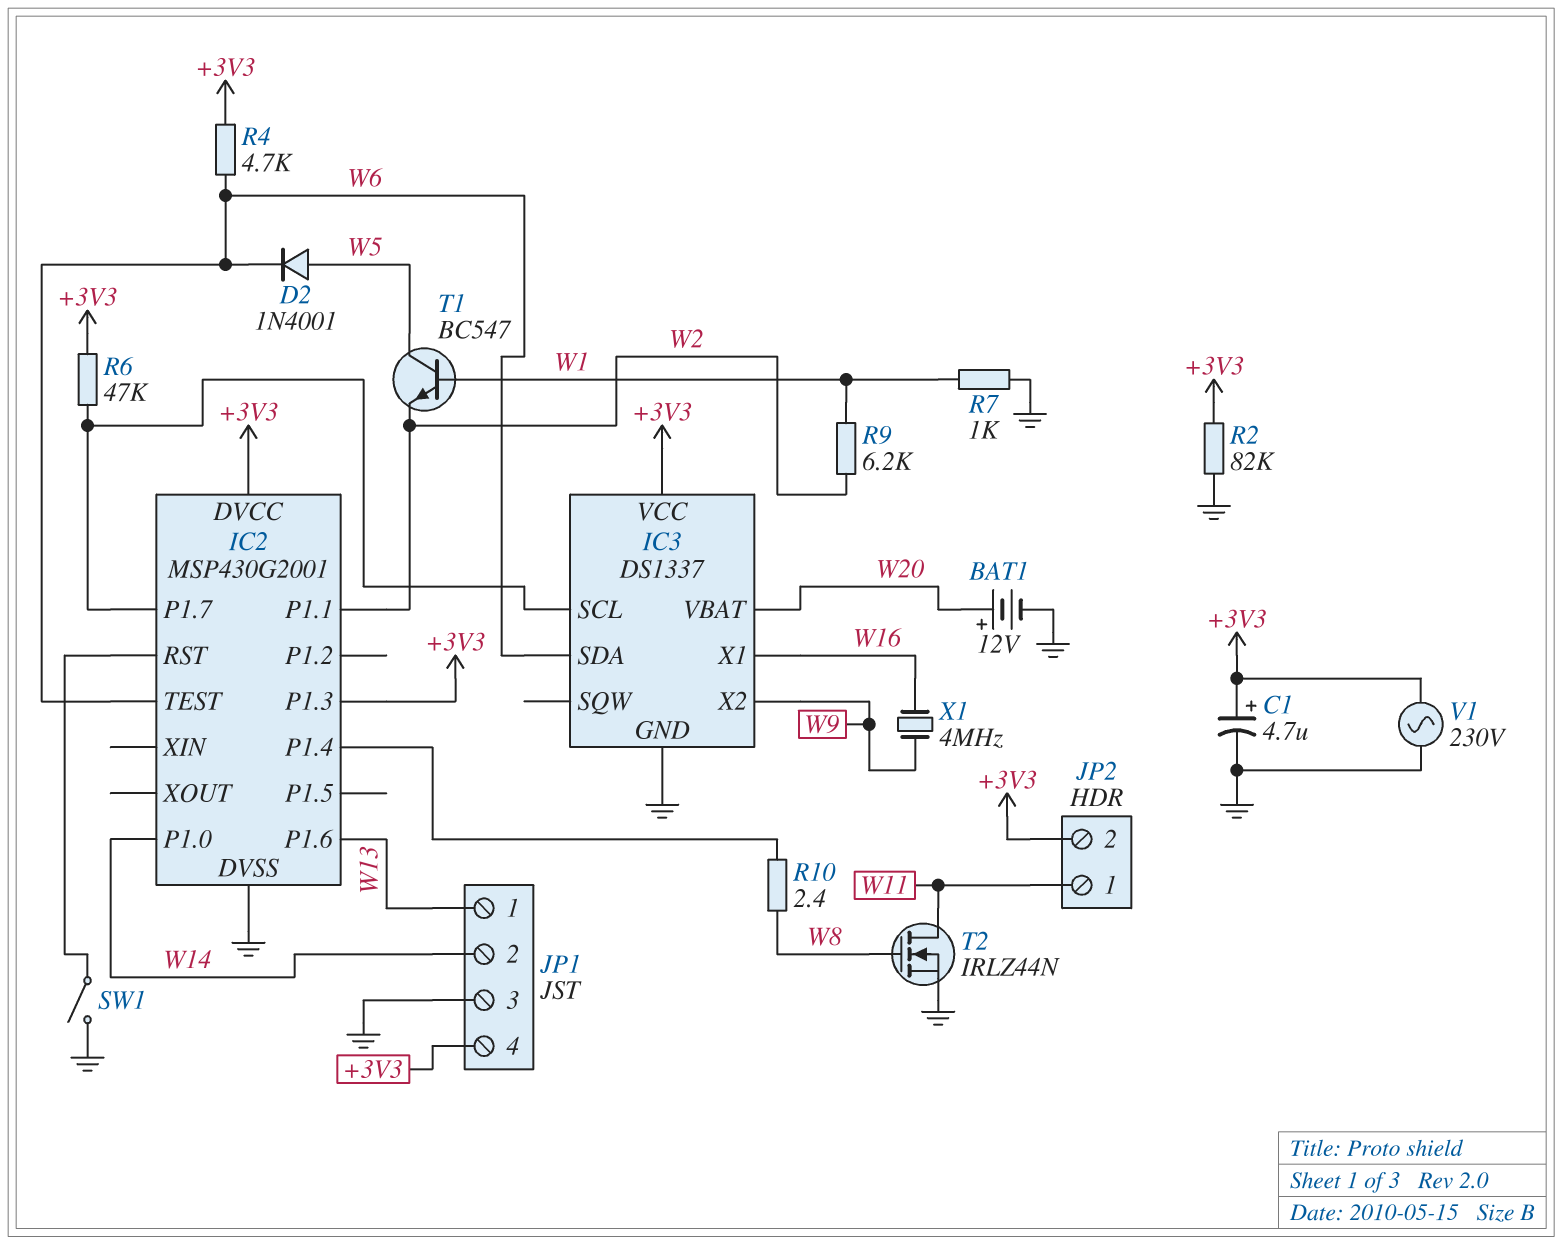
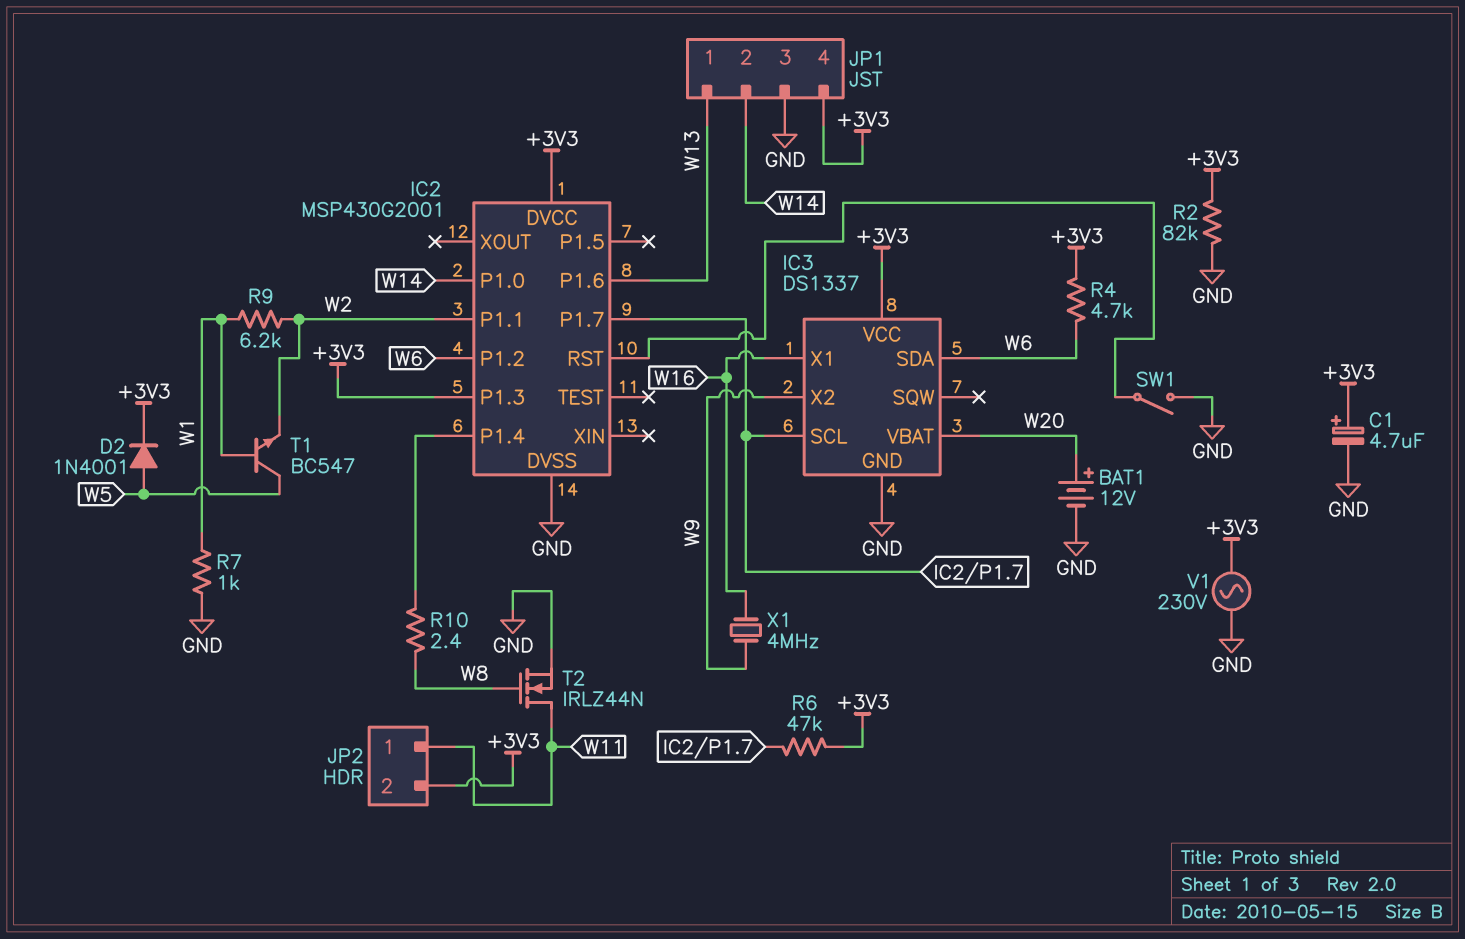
D2: diode 1N4001 (A W5, K W6) -> diode 1N4001 (A W5, K +3V3)
IC2 pin P1.2: none -> W6
IC2 pin TEST: W6 -> none

